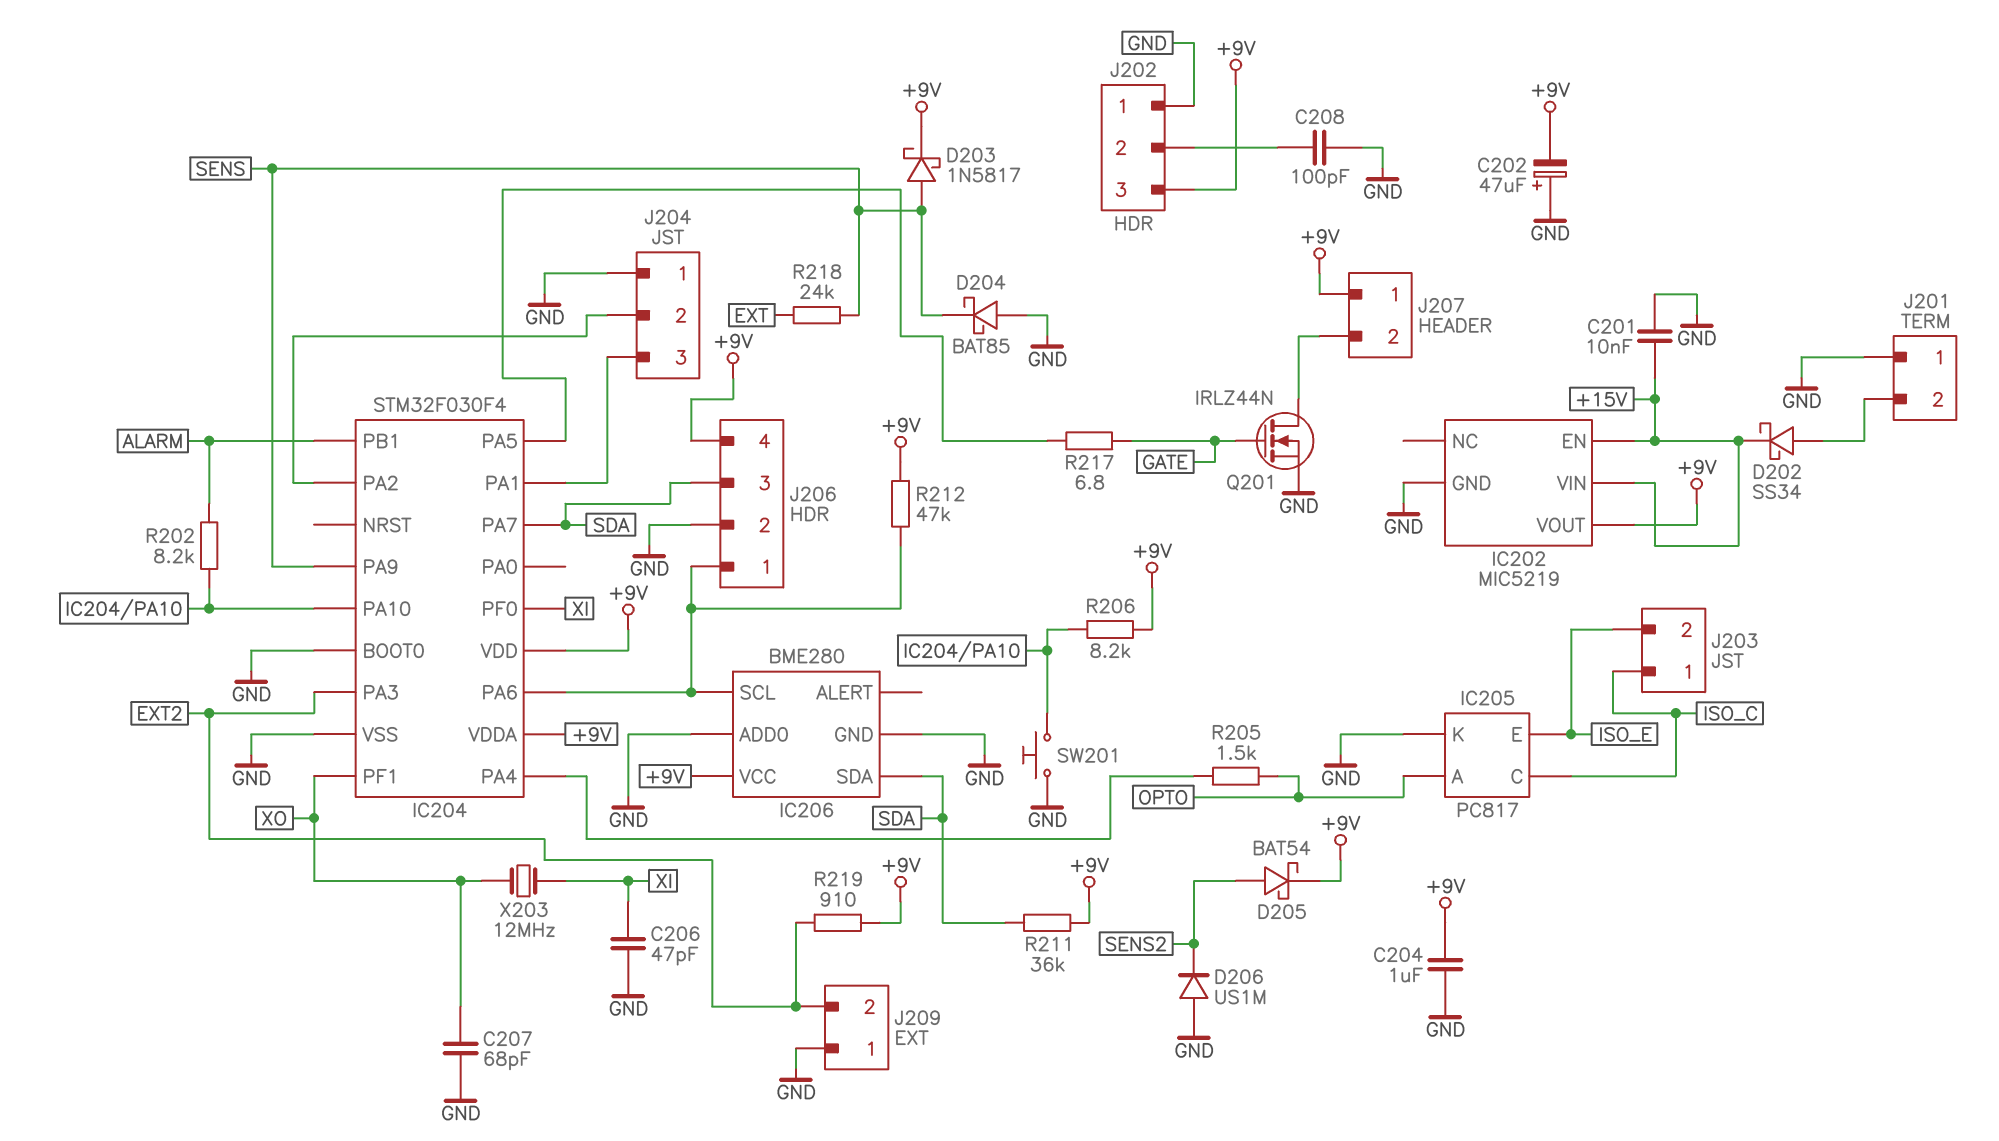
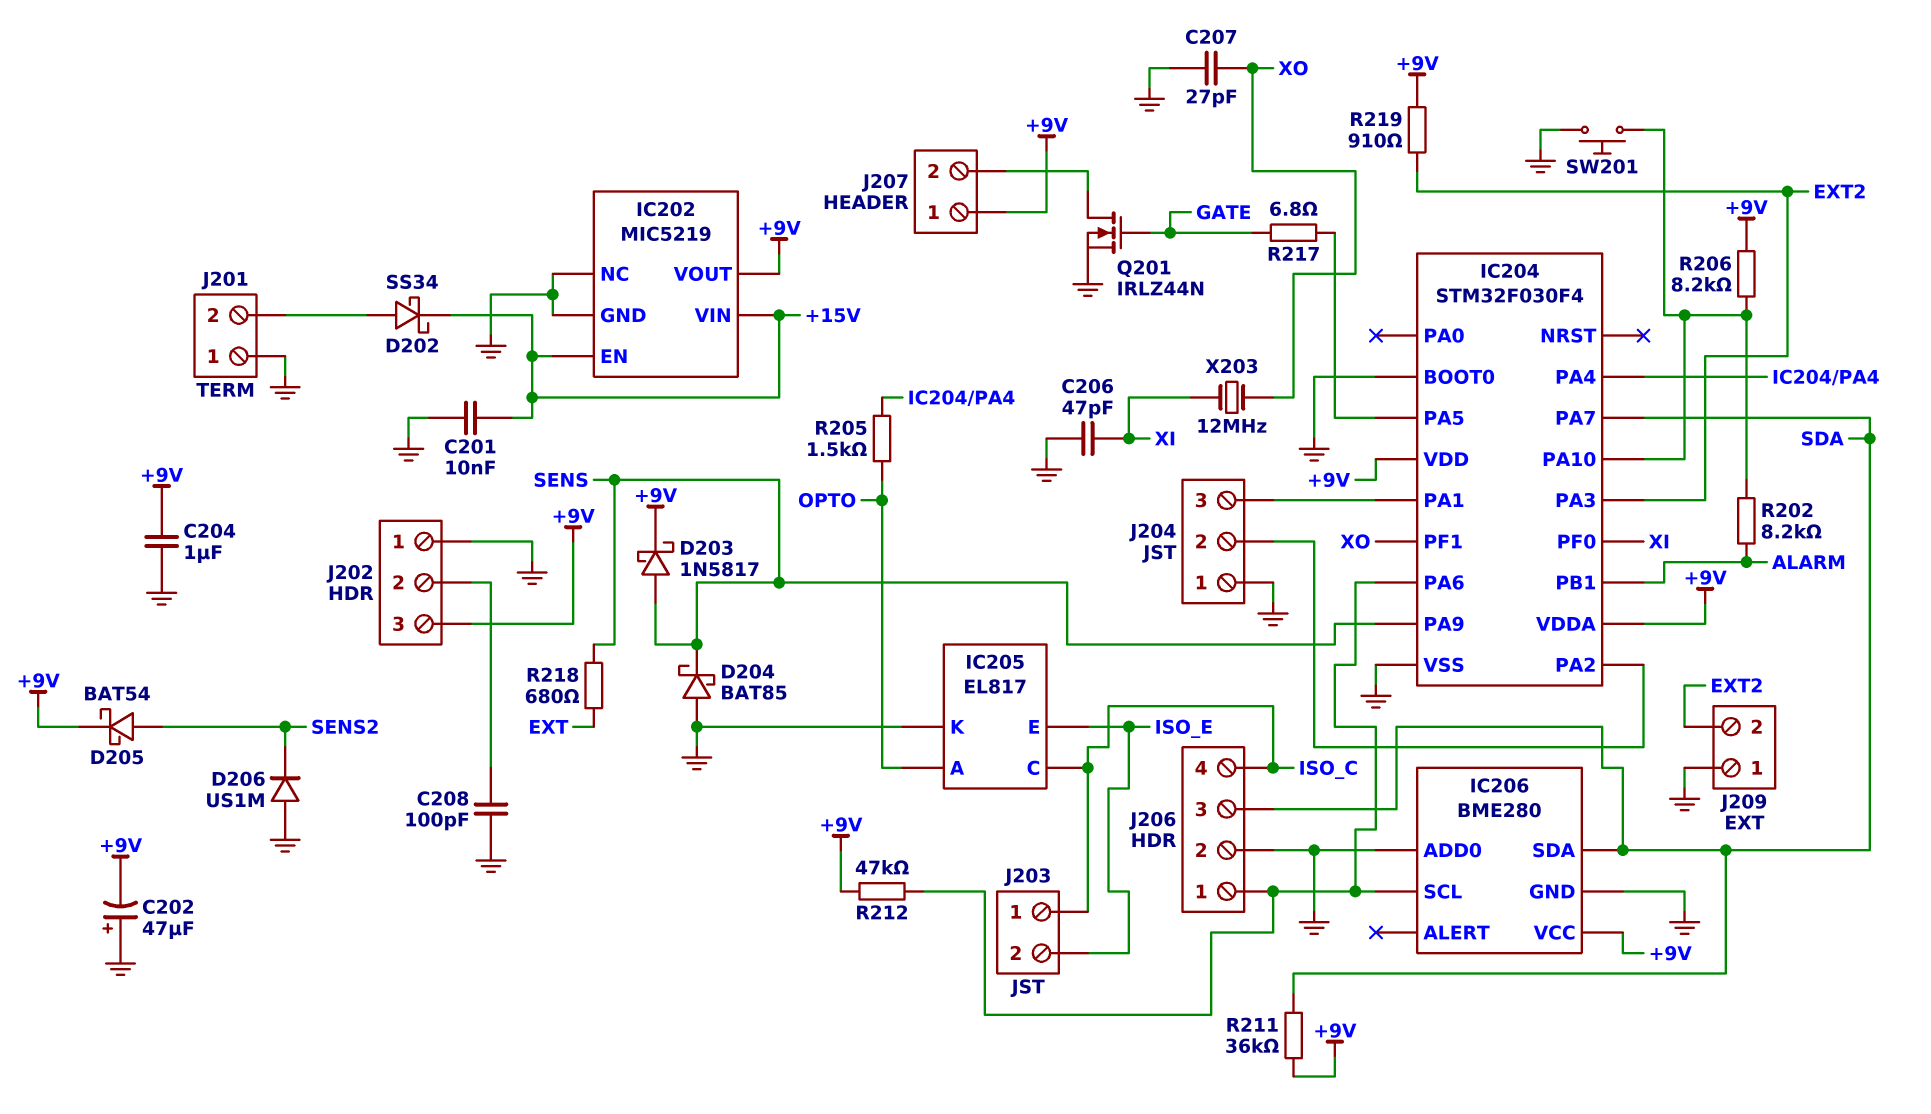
C207: 68pF (GND, XO) -> 27pF (GND, XO)
IC202 pin NC: none -> GND
IC205: PC817 -> EL817
J206 pin 4: +9V -> ISO_C
R218: 24k (EXT, SENS) -> 680 (EXT, SENS)

